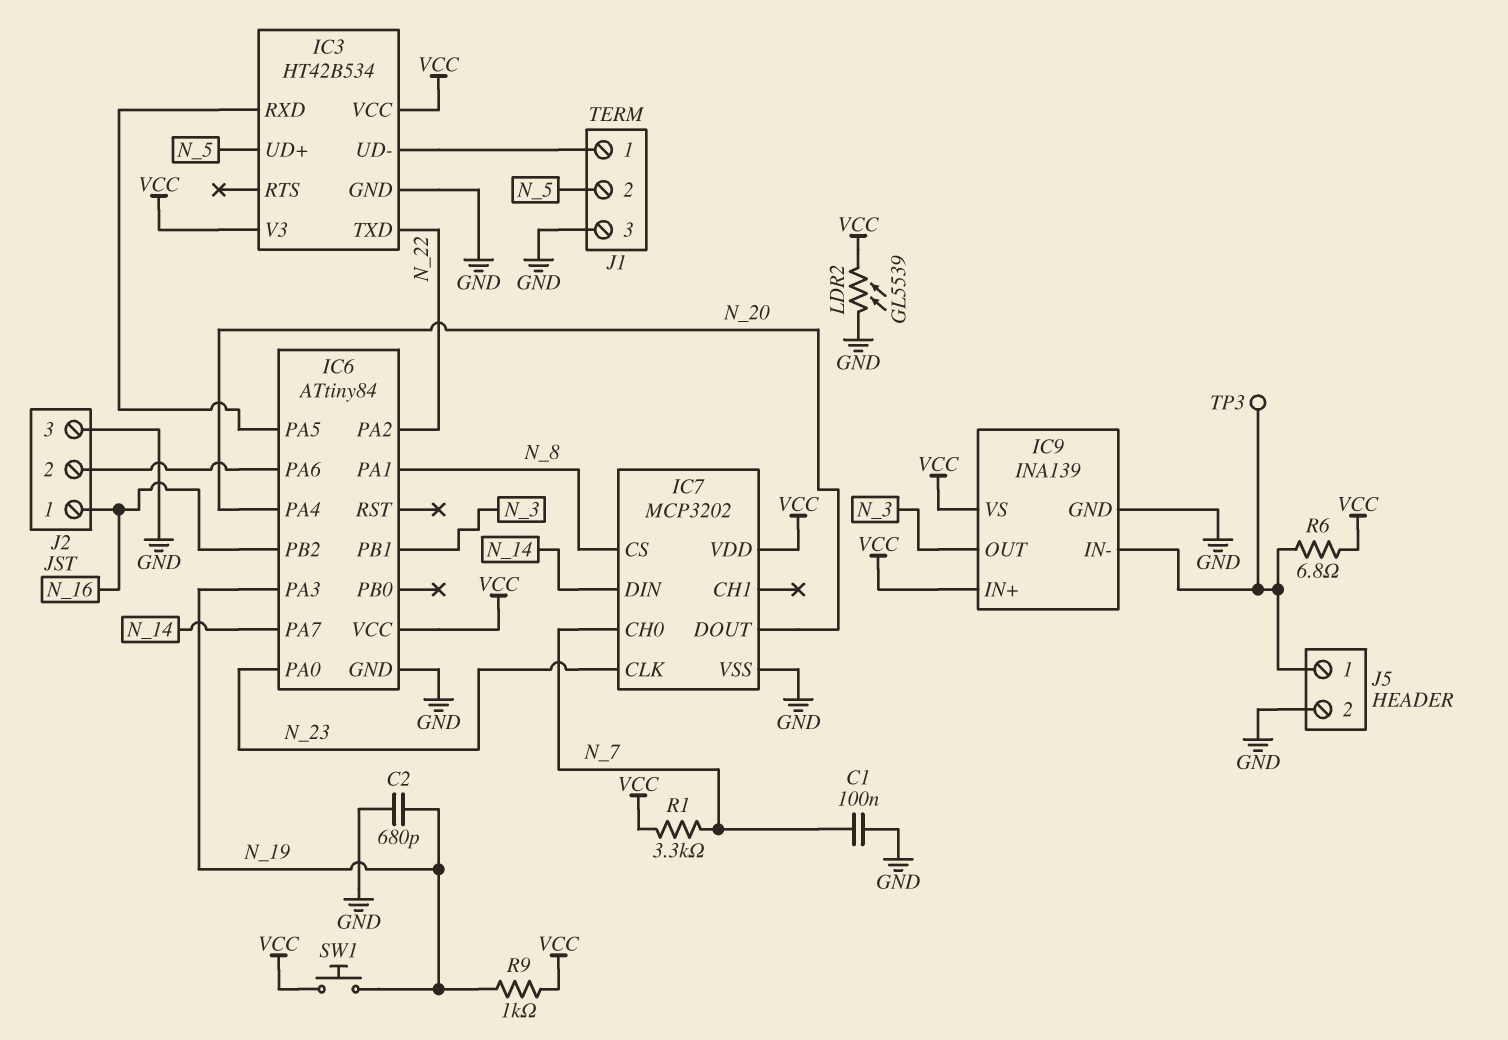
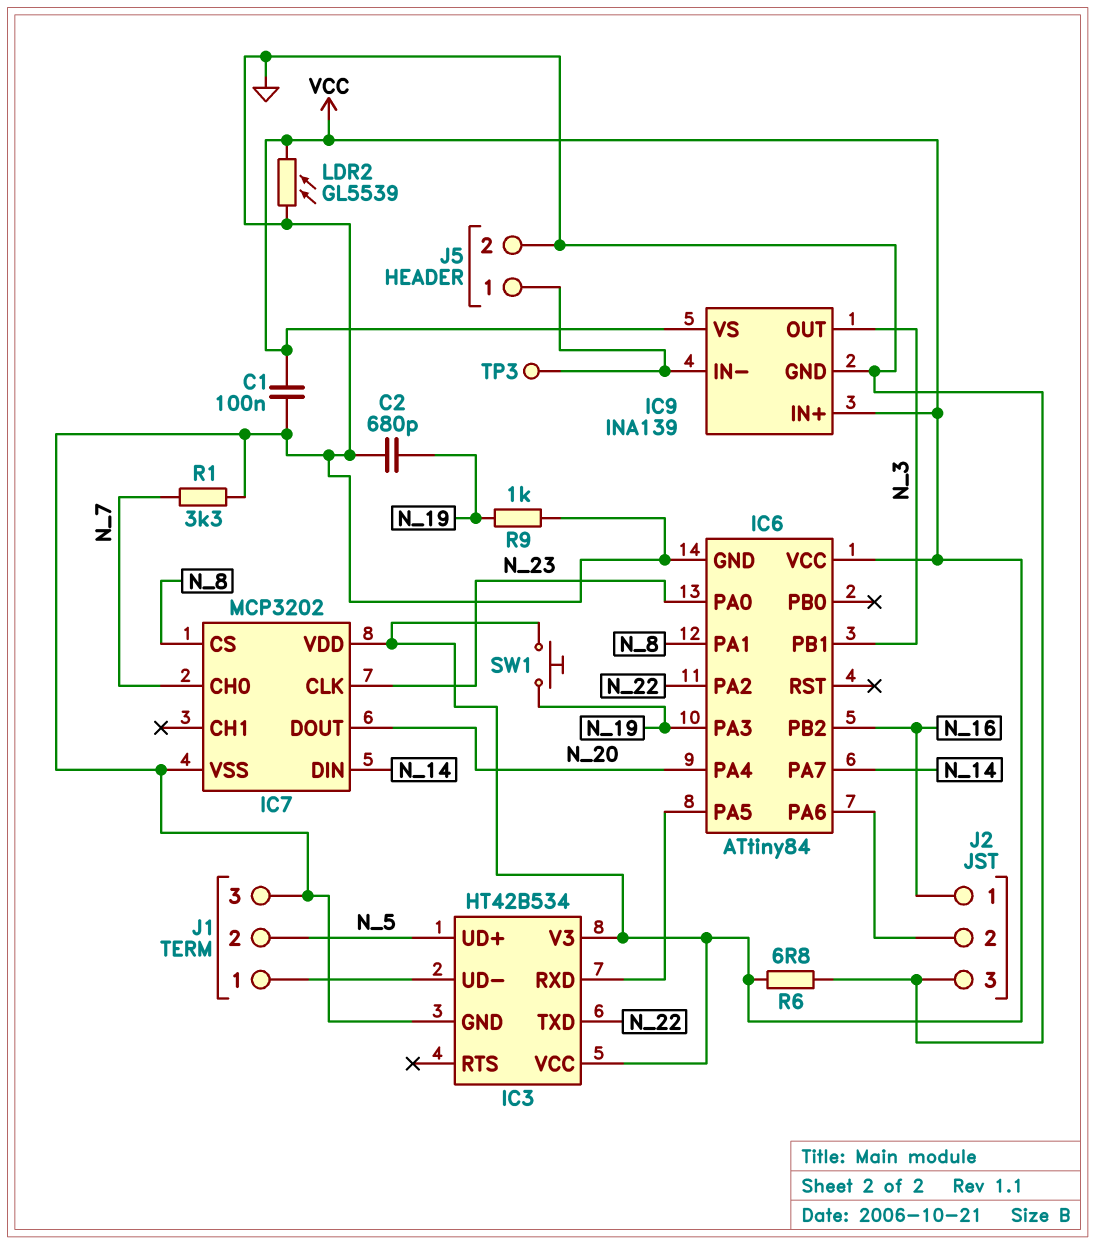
C1: 100nF (GND, N_7) -> 100nF (GND, VCC)
R1: 3.3k (N_7, VCC) -> 3.3k (GND, N_7)
R6: 6.8 (IC9/IN-, VCC) -> 6.8 (GND, VCC)
R9: 1k (N_19, VCC) -> 1k (GND, N_19)

